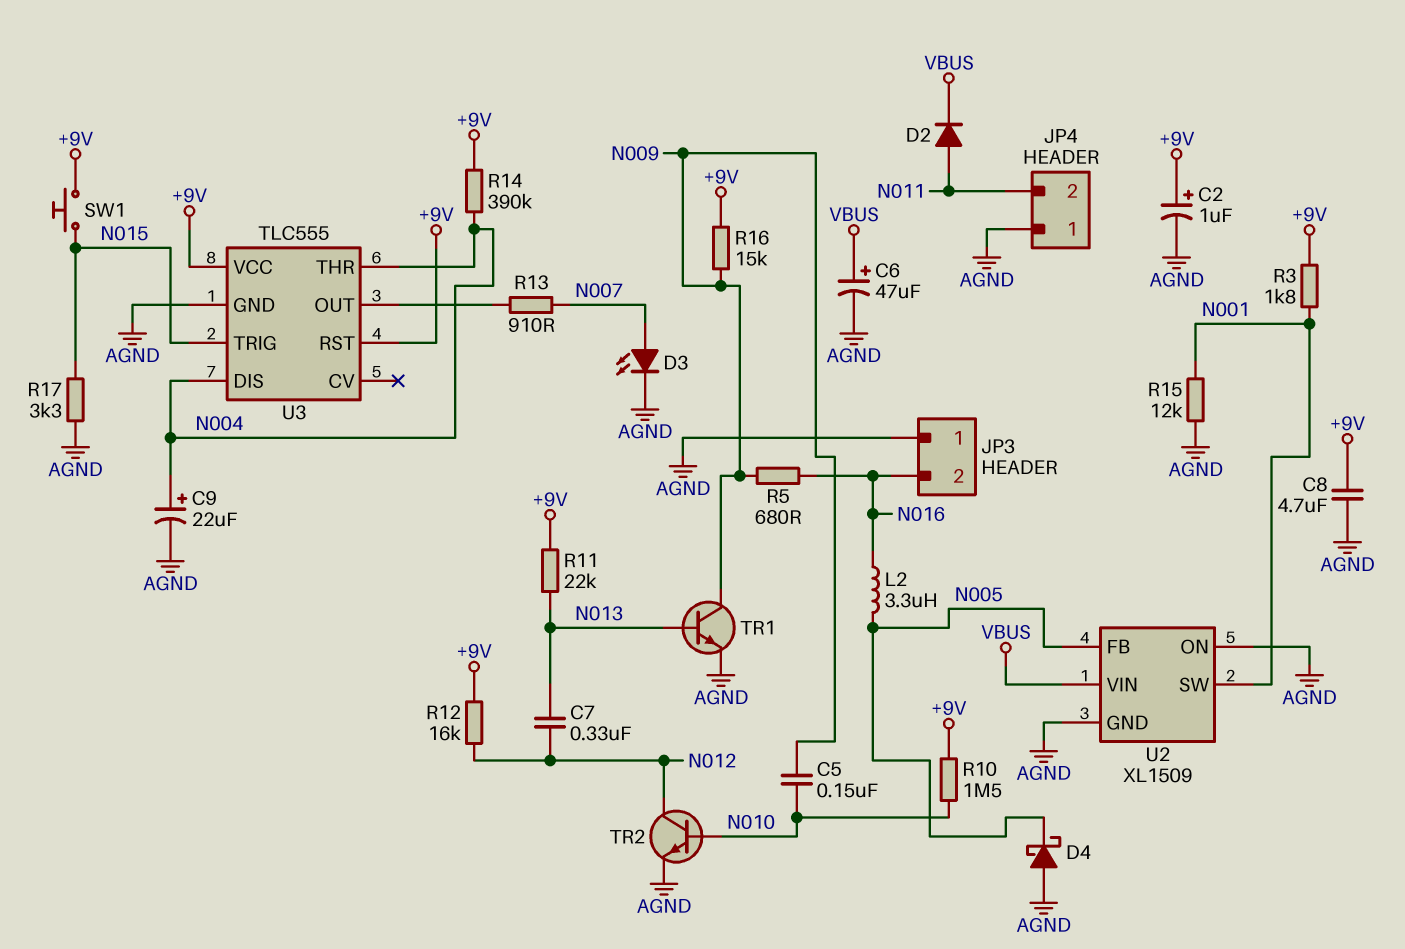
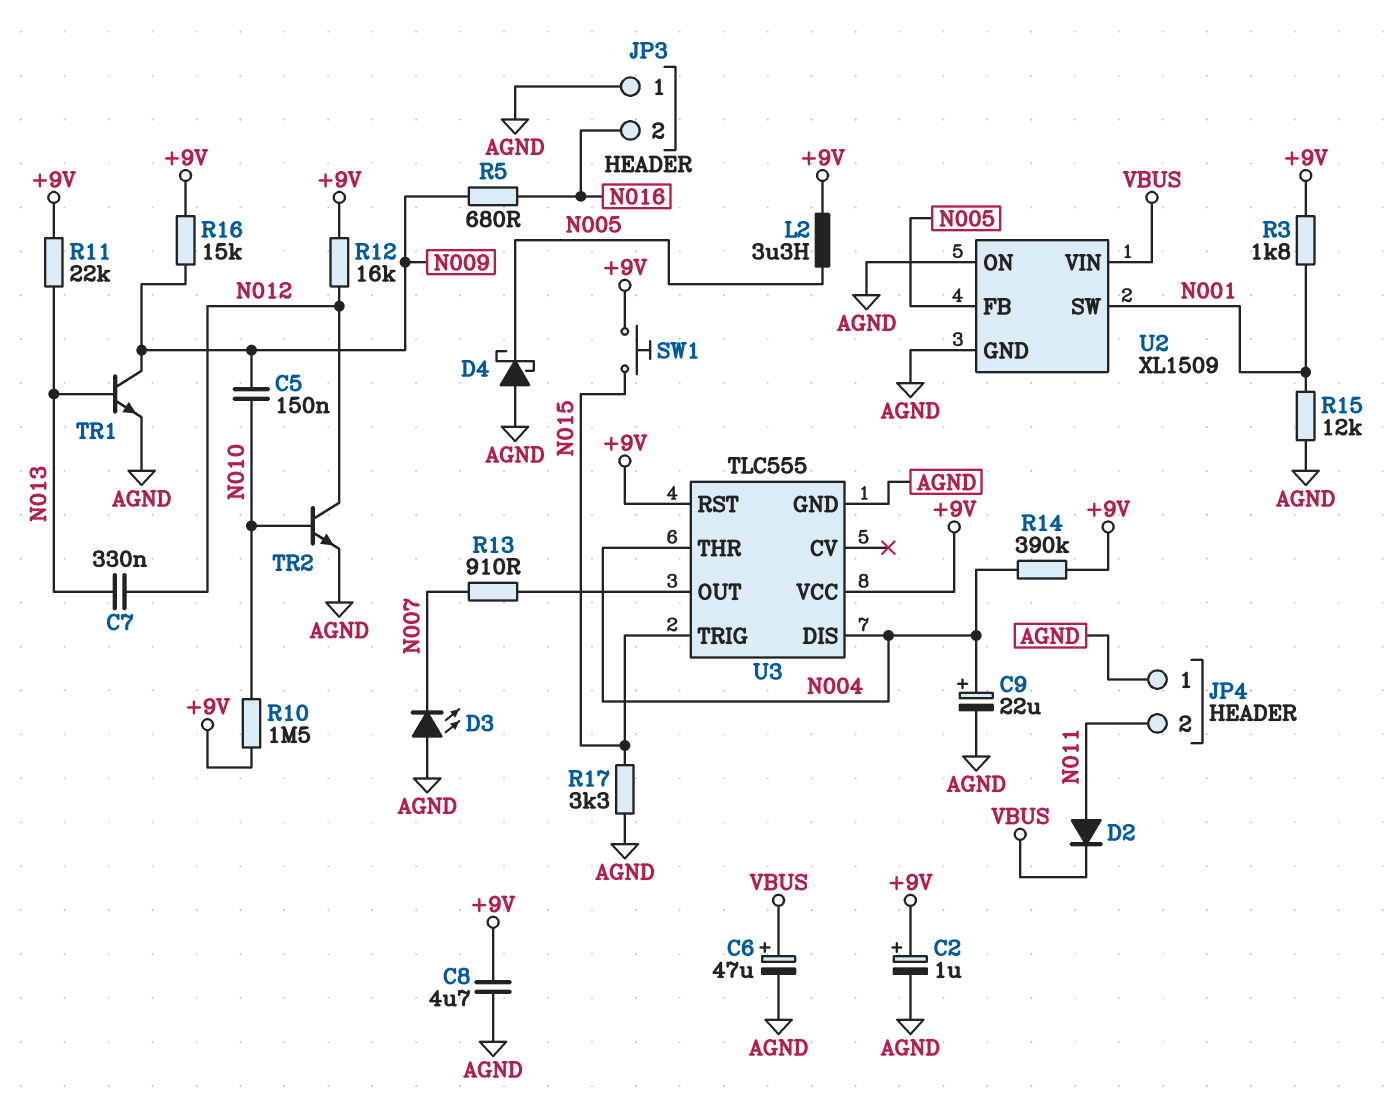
D3: LED (A N007, K AGND) -> LED (A AGND, K N007)
L2: 3.3uH (N005, N016) -> 3.3uH (+9V, N005)

